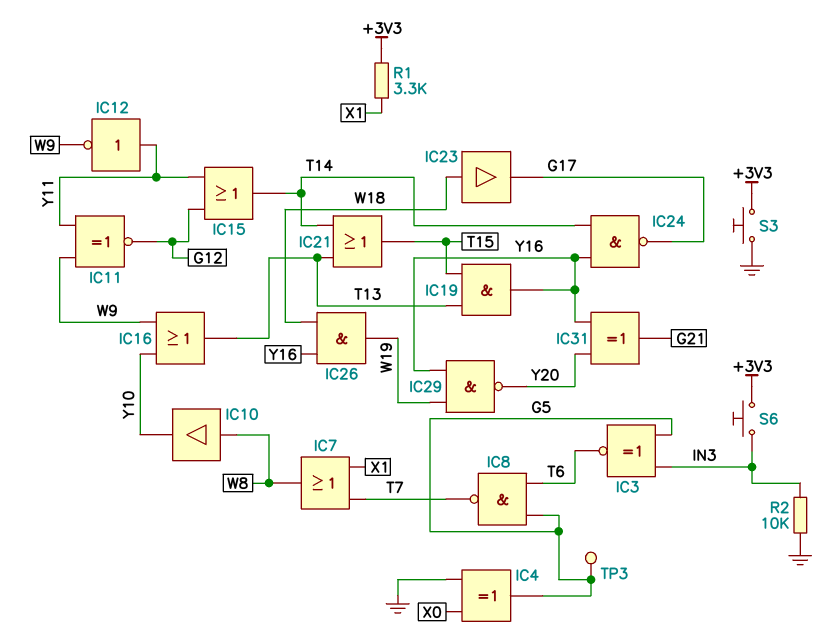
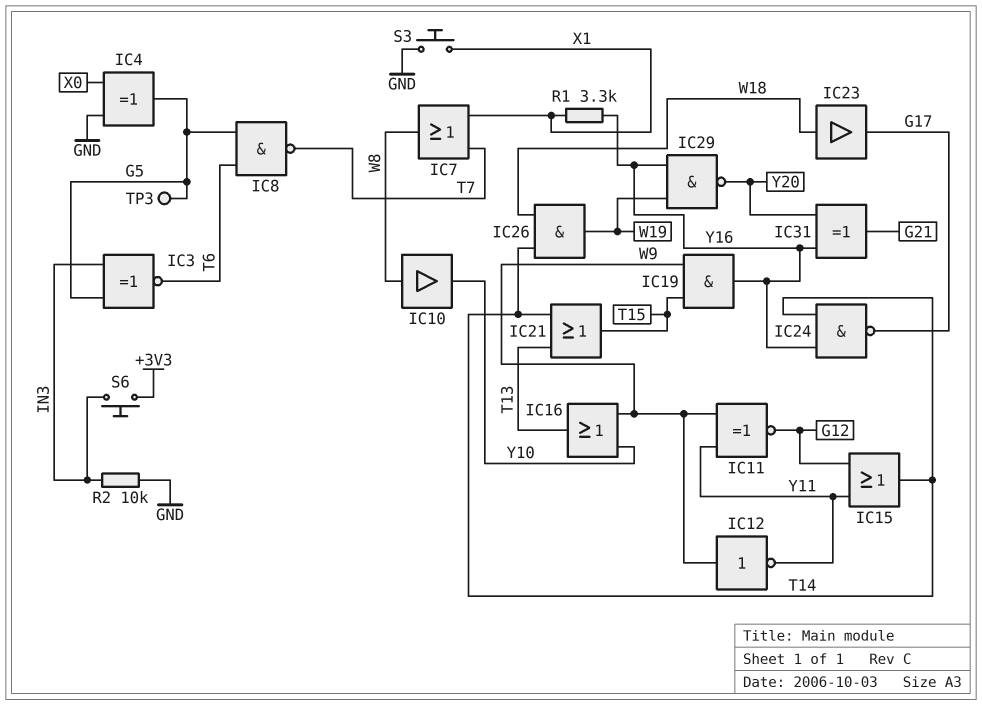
IC12: NOT (in Y11, out W9) -> NOT (in W9, out Y11)
IC19: AND (in T13, in T15, out Y16) -> AND (in T15, in W9, out Y16)
IC26: AND (in W18, in Y16, out W19) -> AND (in T14, in W18, out W19)
R1: 3.3k (+3V3, X1) -> 3.3k (X1, Y16)
S3: button (+3V3, GND) -> button (GND, X1)

